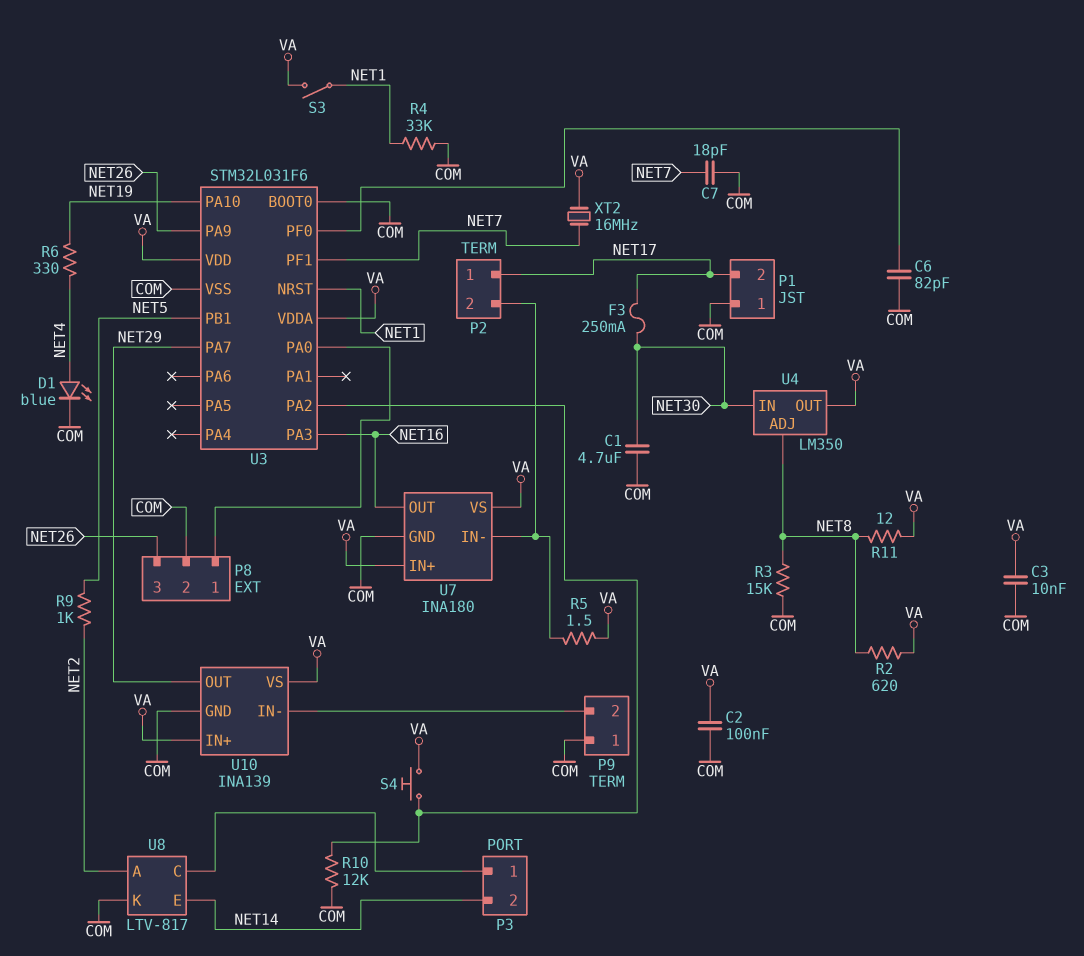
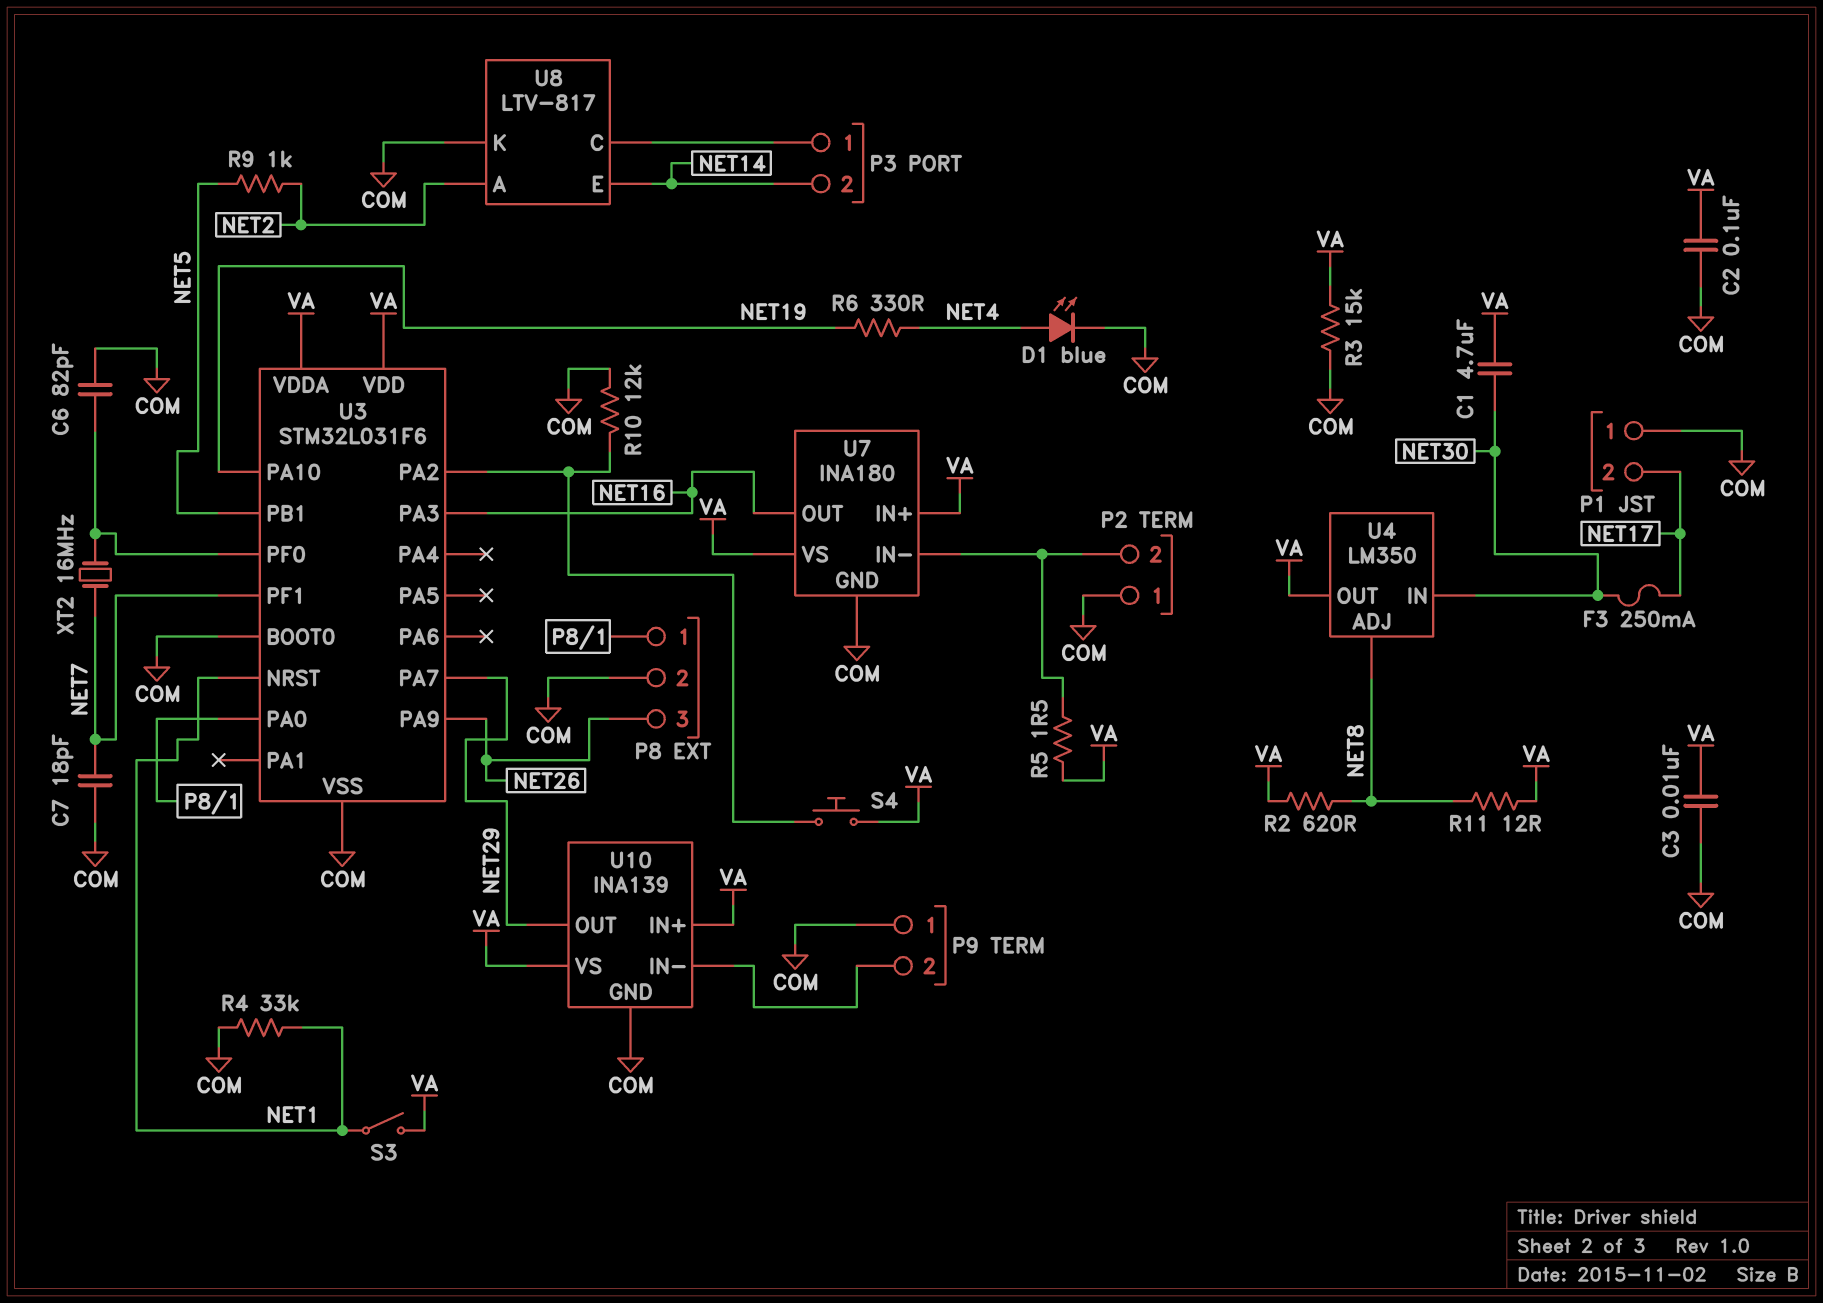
C1: 4.7uF (COM, NET30) -> 4.7uF (NET30, VA)
P2 pin 1: NET17 -> COM
R3: 15k (COM, NET8) -> 15k (COM, VA)
XT2: 16MHz (NET7, VA) -> 16MHz (NET7, U3/PF0)

